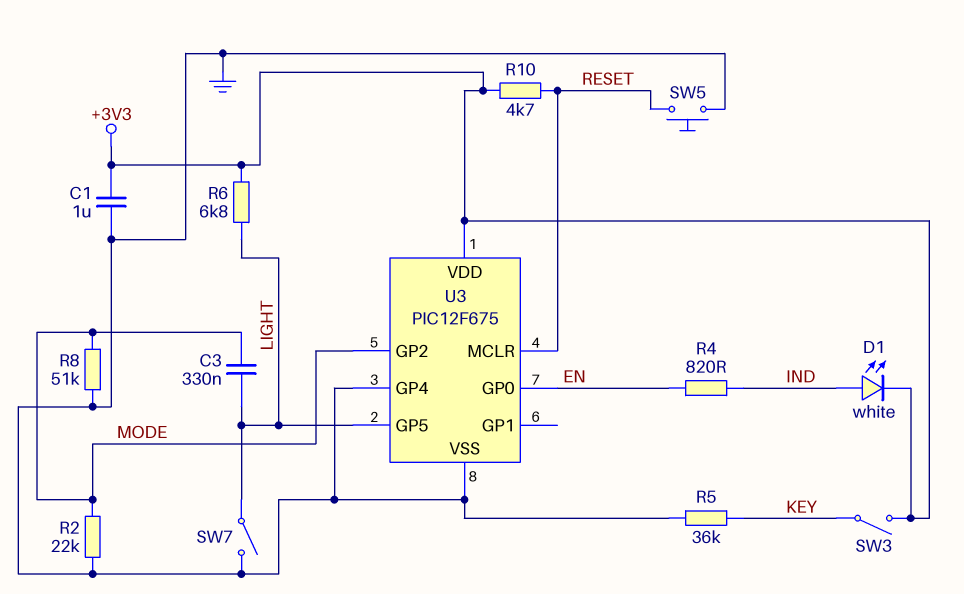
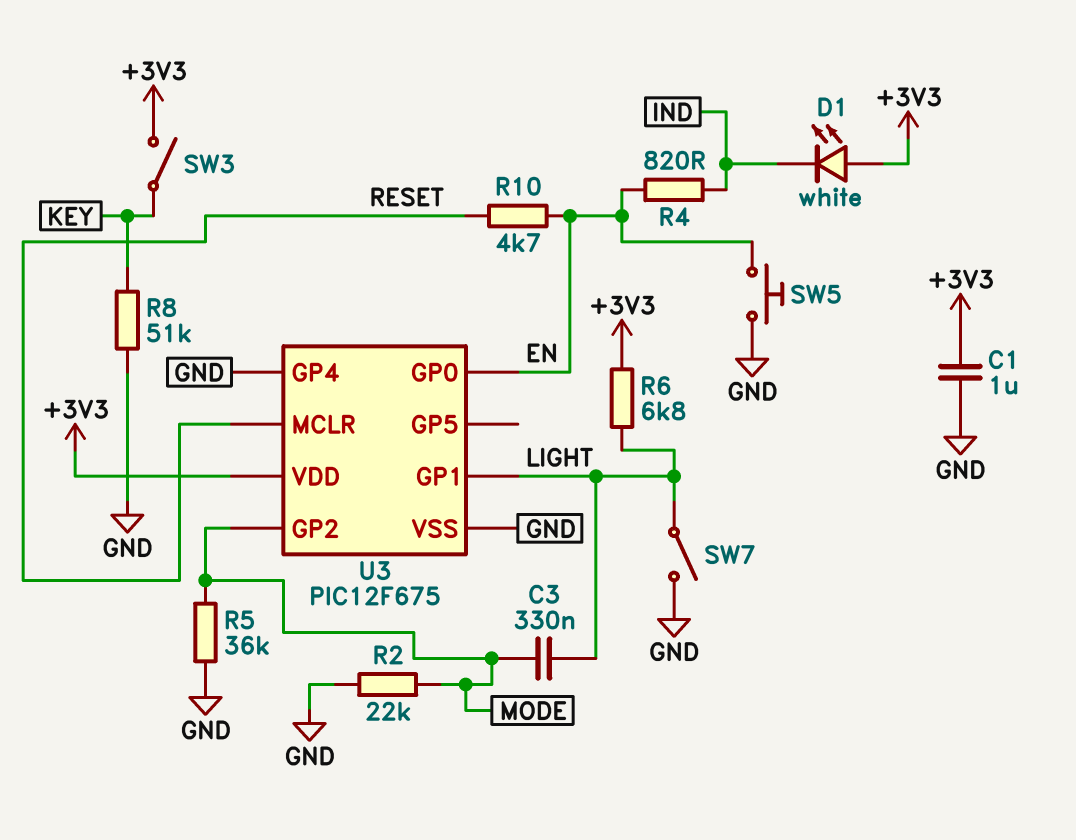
D1: LED white (A IND, K +3V3) -> LED white (A +3V3, K IND)
R5: 36k (GND, KEY) -> 36k (GND, MODE)
R8: 51k (GND, MODE) -> 51k (GND, KEY)
R10: 4.7k (+3V3, RESET) -> 4.7k (EN, RESET)
SW5: button (GND, RESET) -> button (EN, GND)
U3 pin GP1: none -> LIGHT
U3 pin GP5: LIGHT -> none

